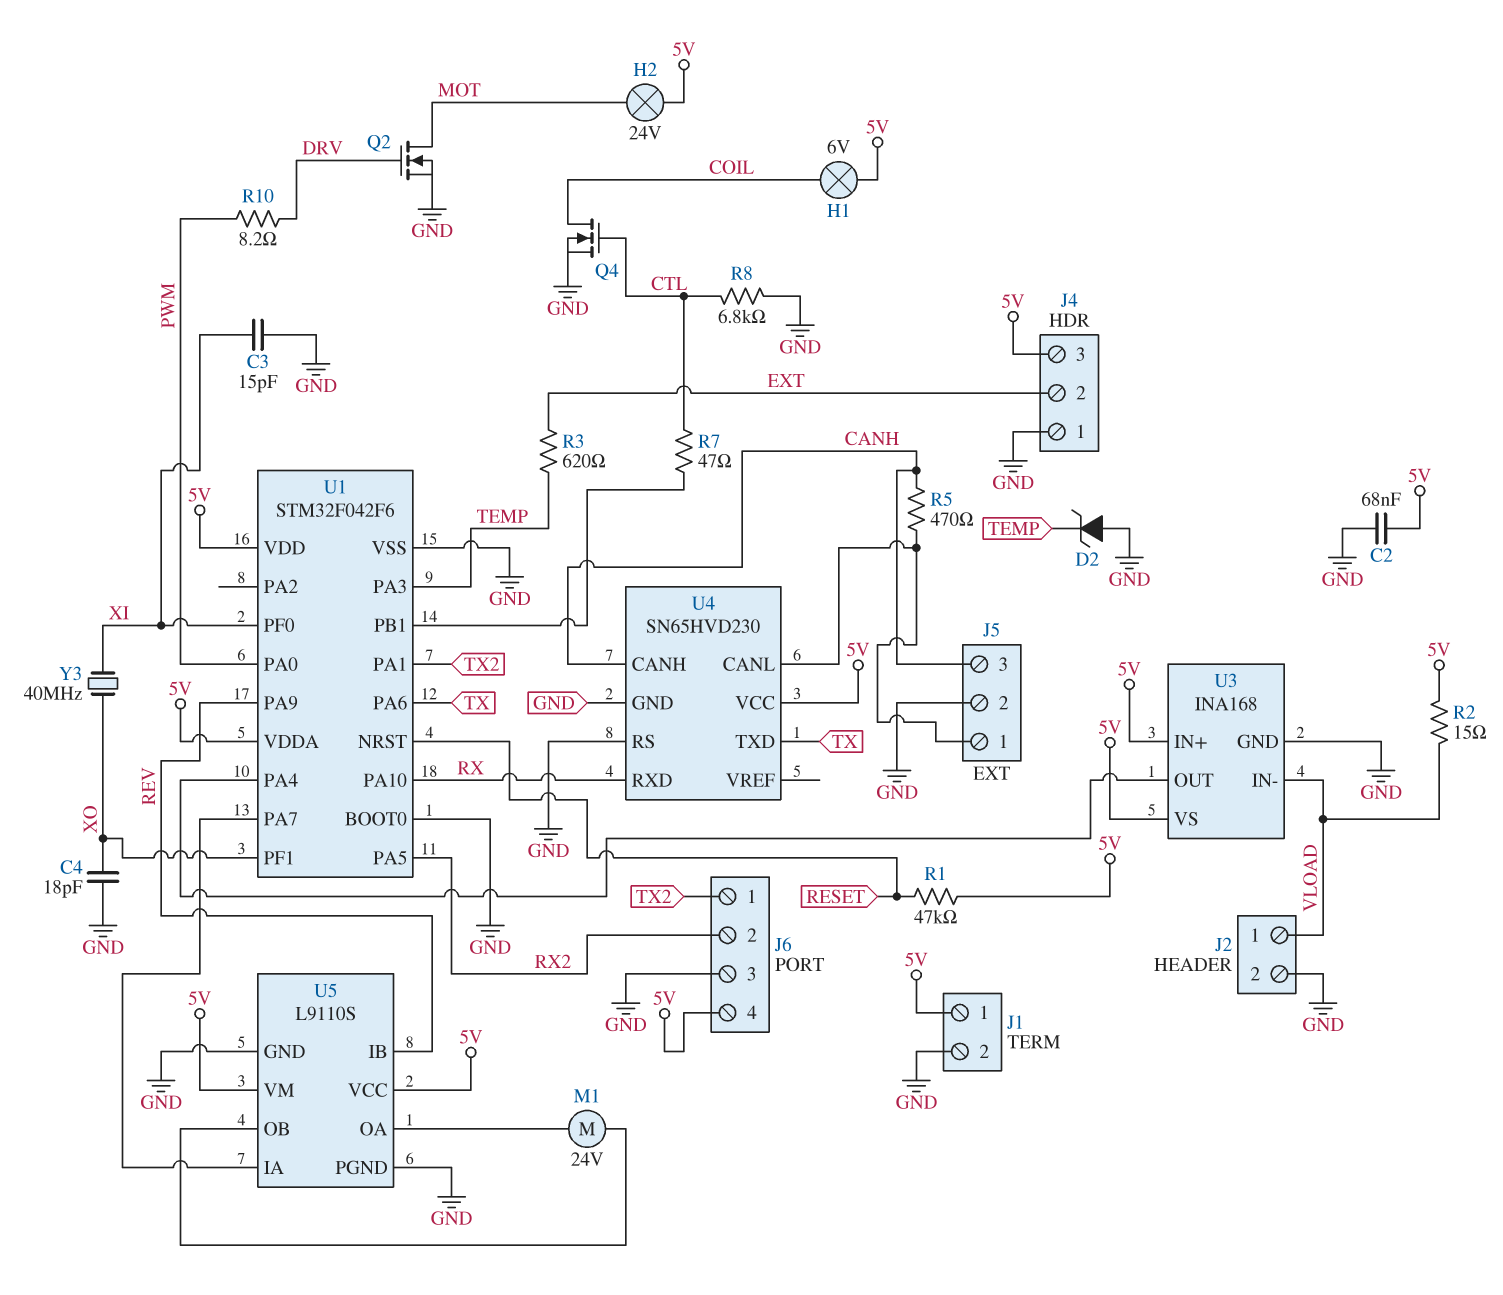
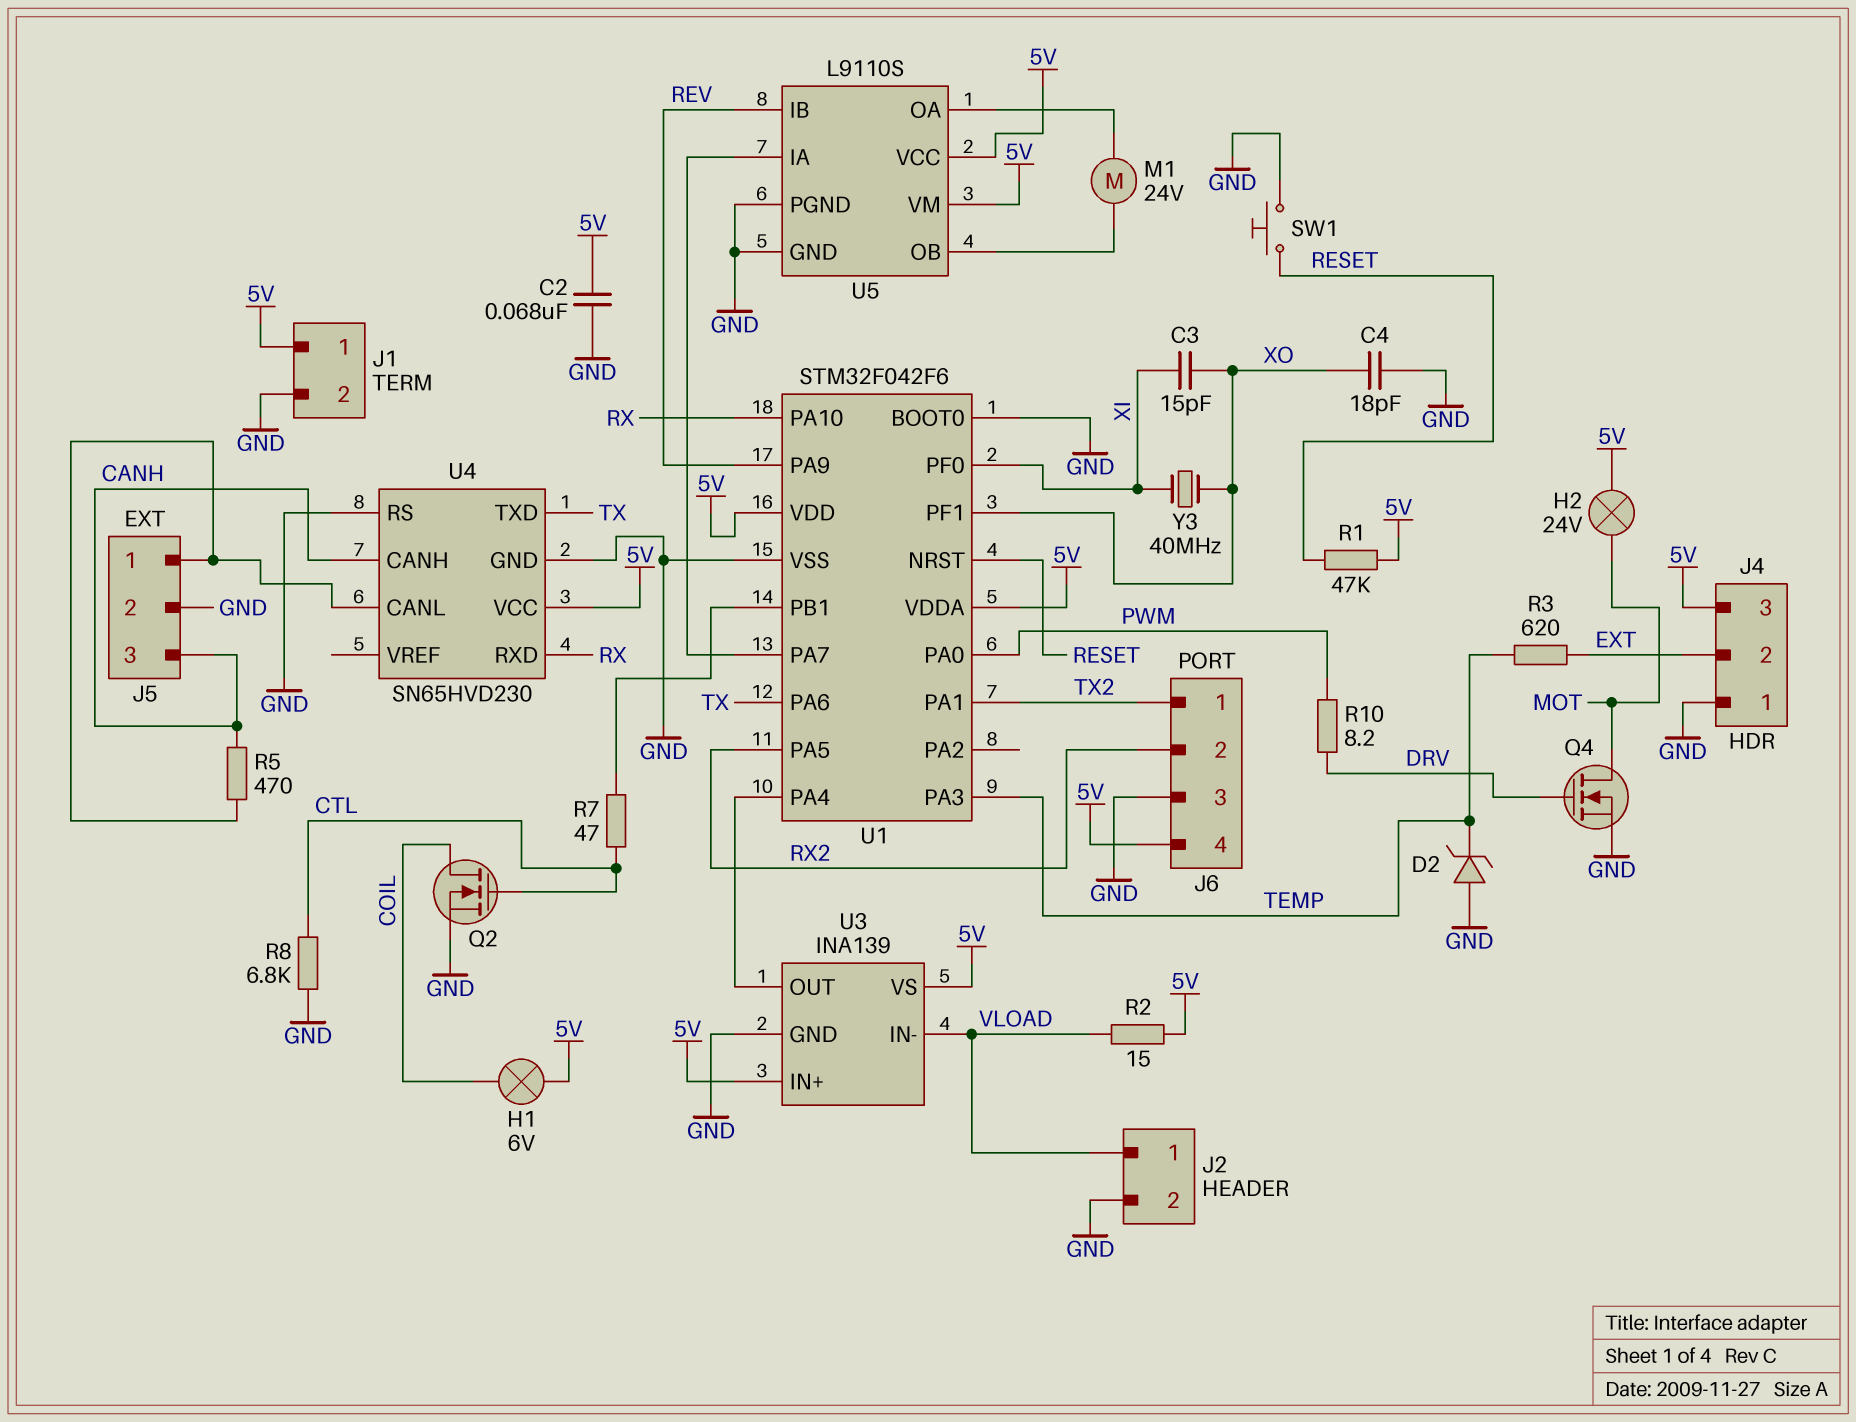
C3: 15pF (GND, XI) -> 15pF (XI, XO)
Q2: NMOS (G DRV, D MOT, S GND) -> NMOS (G CTL, D COIL, S GND)
Q4: NMOS (G CTL, D COIL, S GND) -> NMOS (G DRV, D MOT, S GND)
SW1: none -> button (GND, RESET)
U3: INA168 -> INA139

